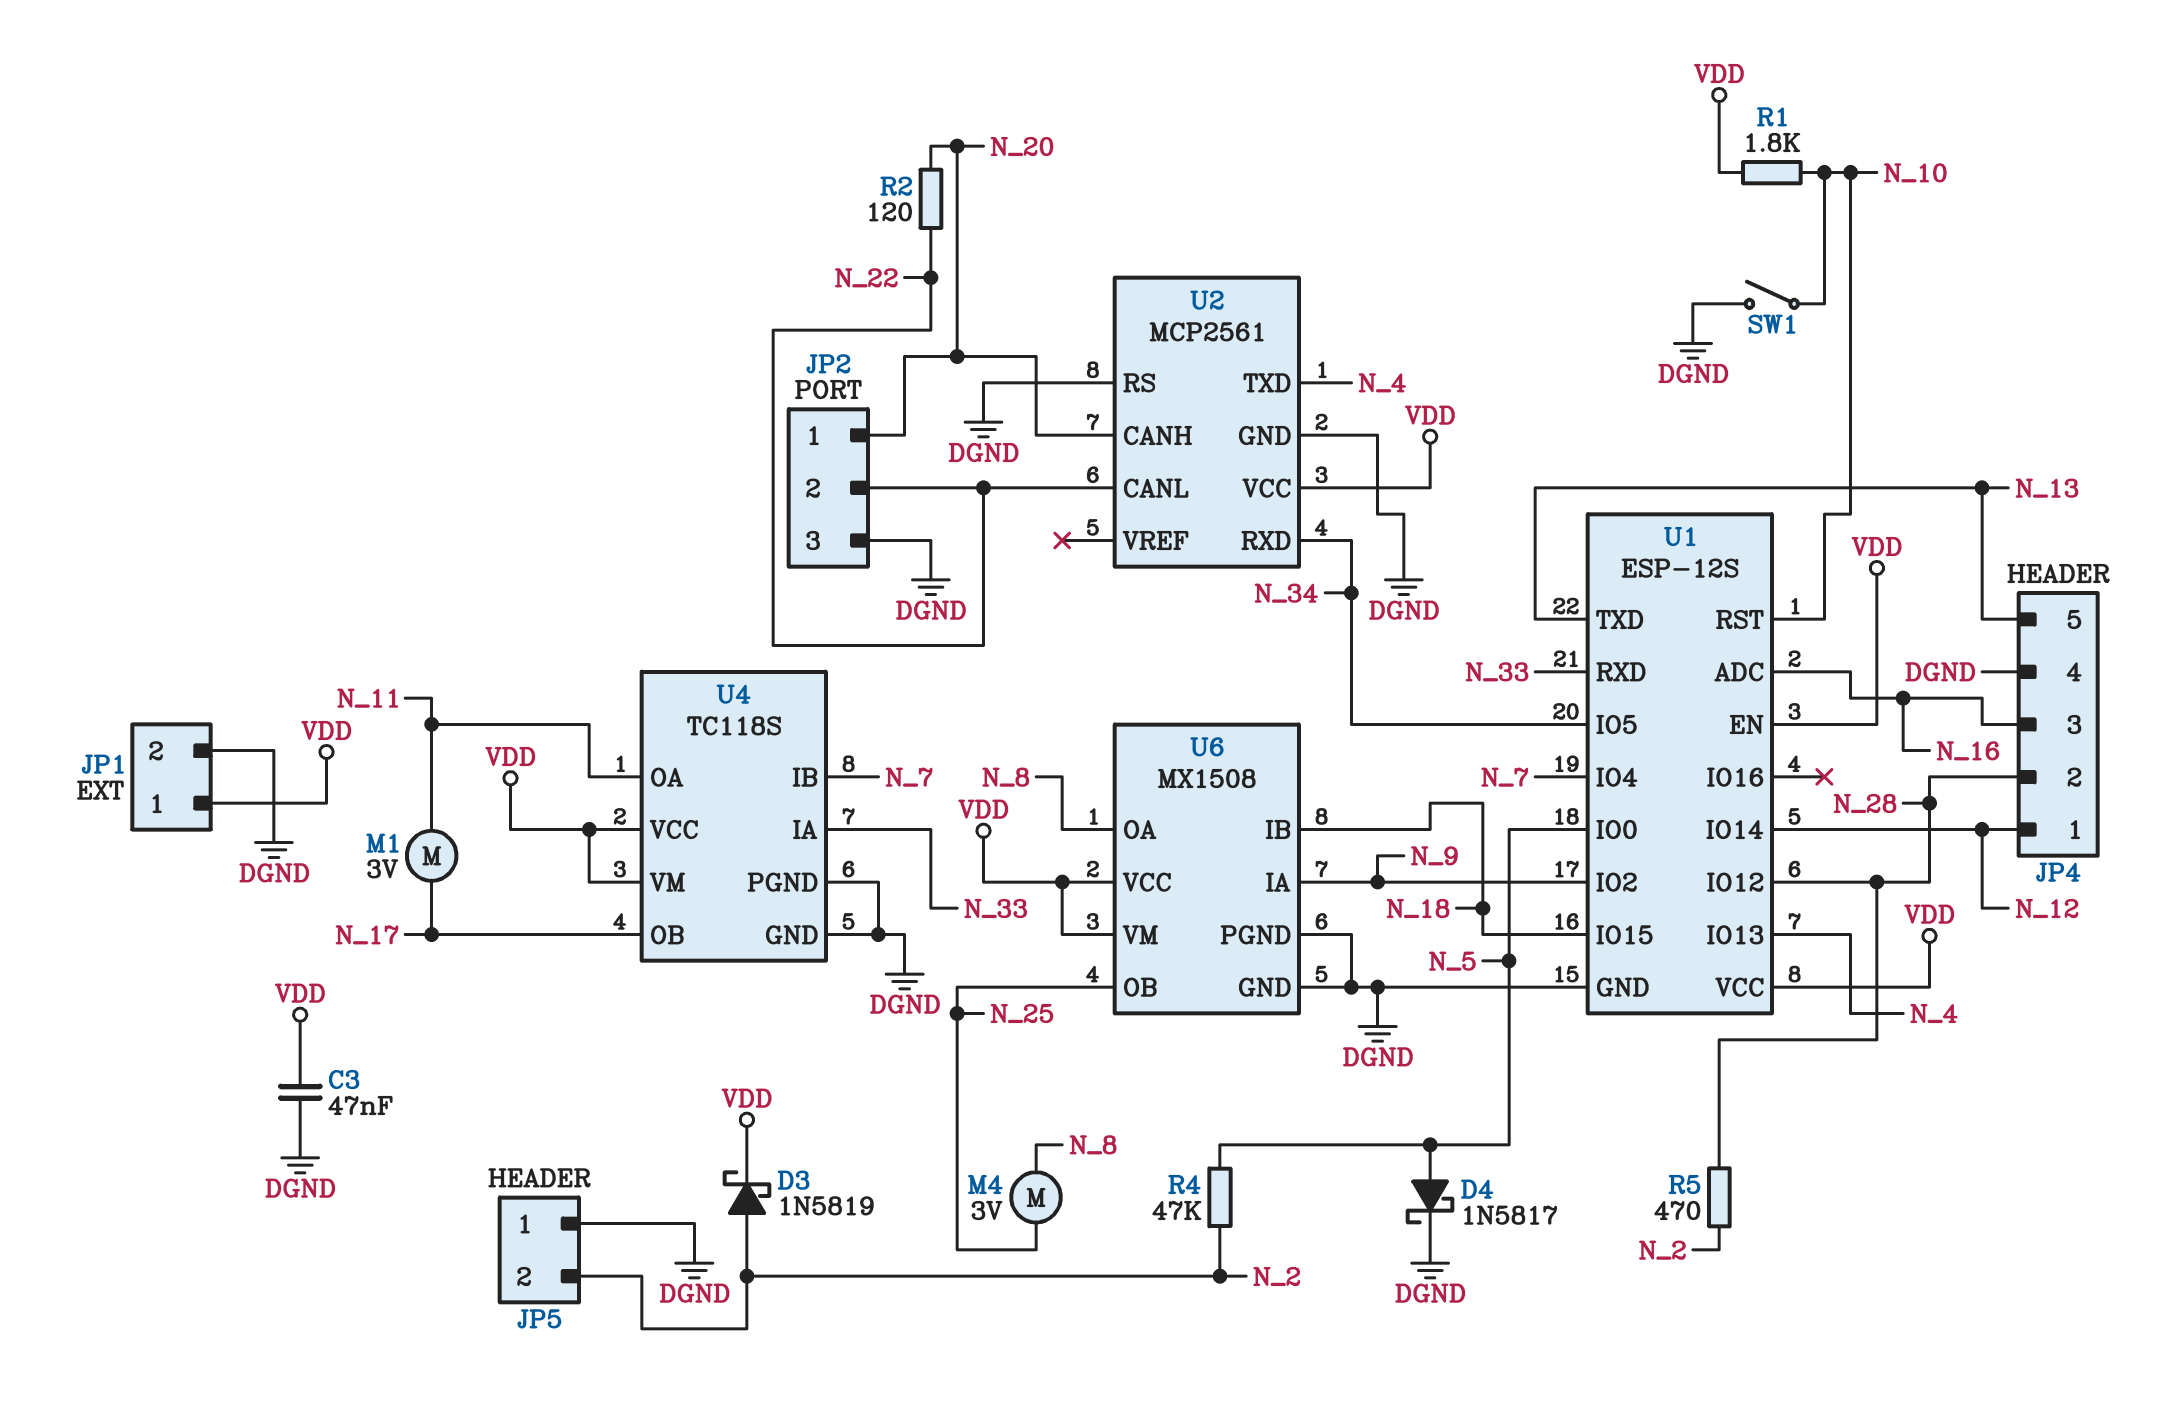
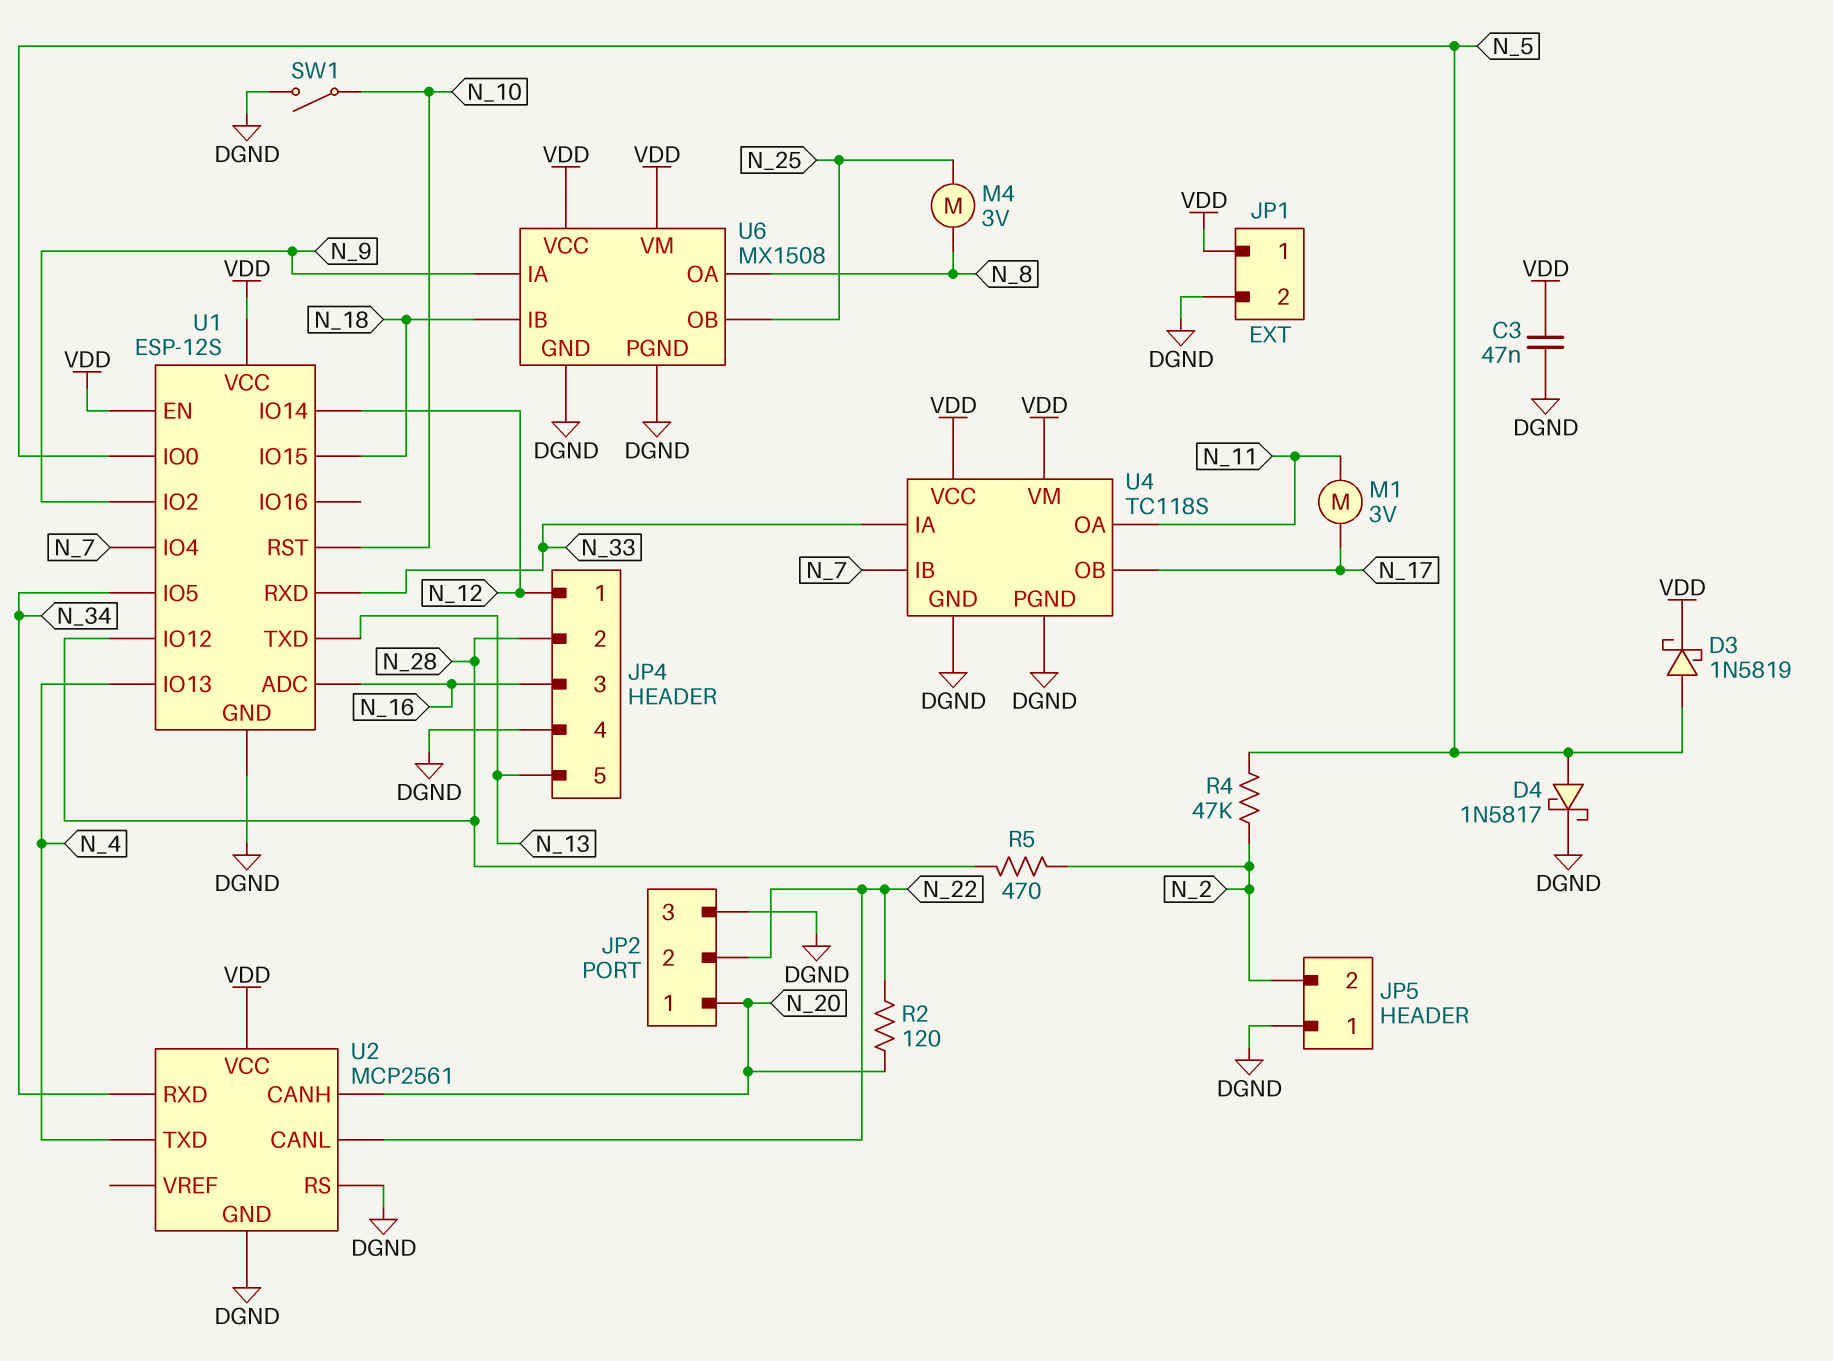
D3: schottky 1N5819 (A N_2, K VDD) -> schottky 1N5819 (A N_5, K VDD)
R1: 1.8k (N_10, VDD) -> none

